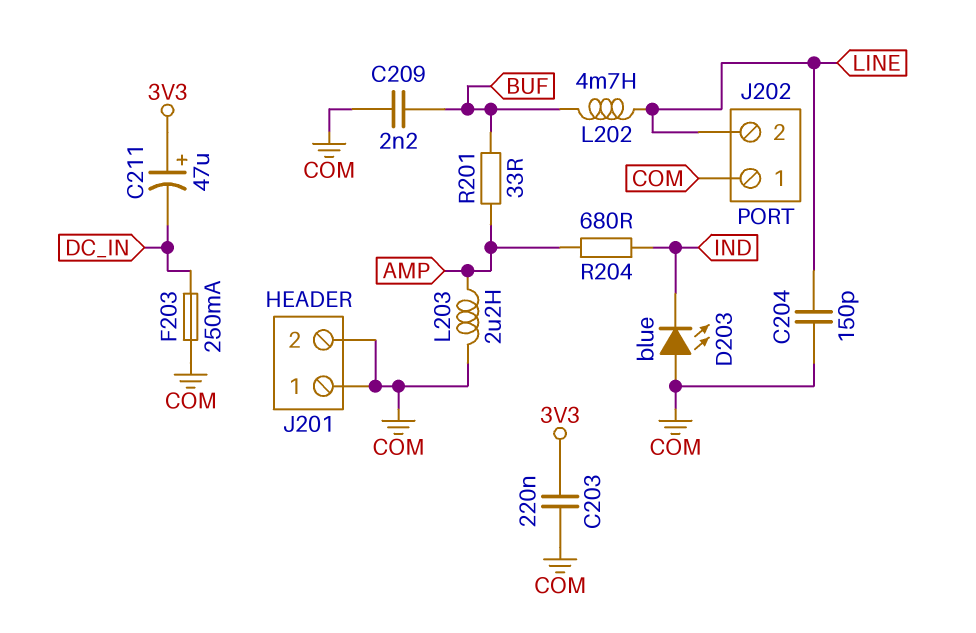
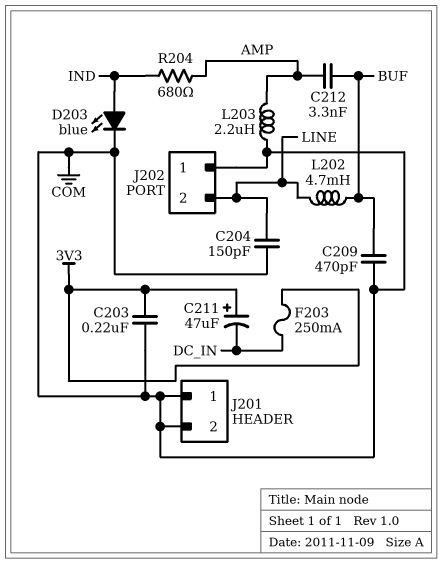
C209: 2.2nF (BUF, COM) -> 470pF (BUF, COM)
C212: none -> 3.3nF (AMP, BUF)
D203: LED blue (A COM, K IND) -> LED blue (A IND, K COM)
F203: 250mA (COM, DC_IN) -> 250mA (3V3, DC_IN)
R201: 33 (AMP, BUF) -> none

